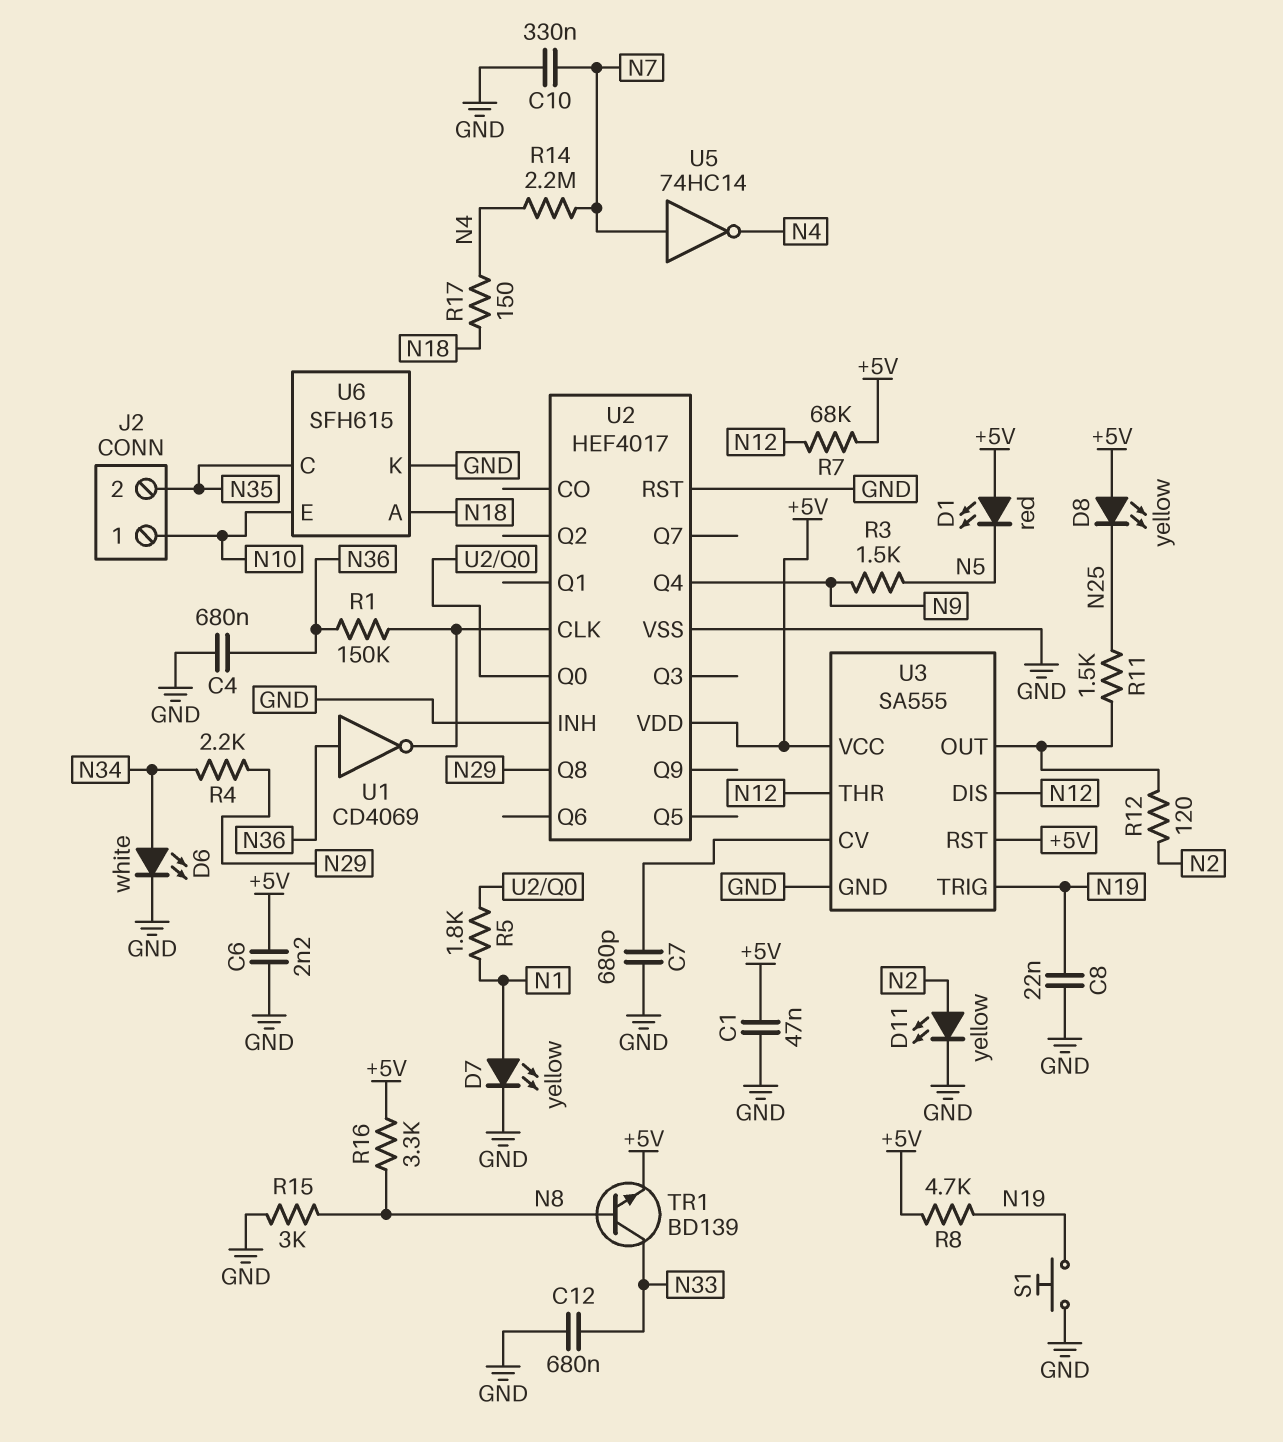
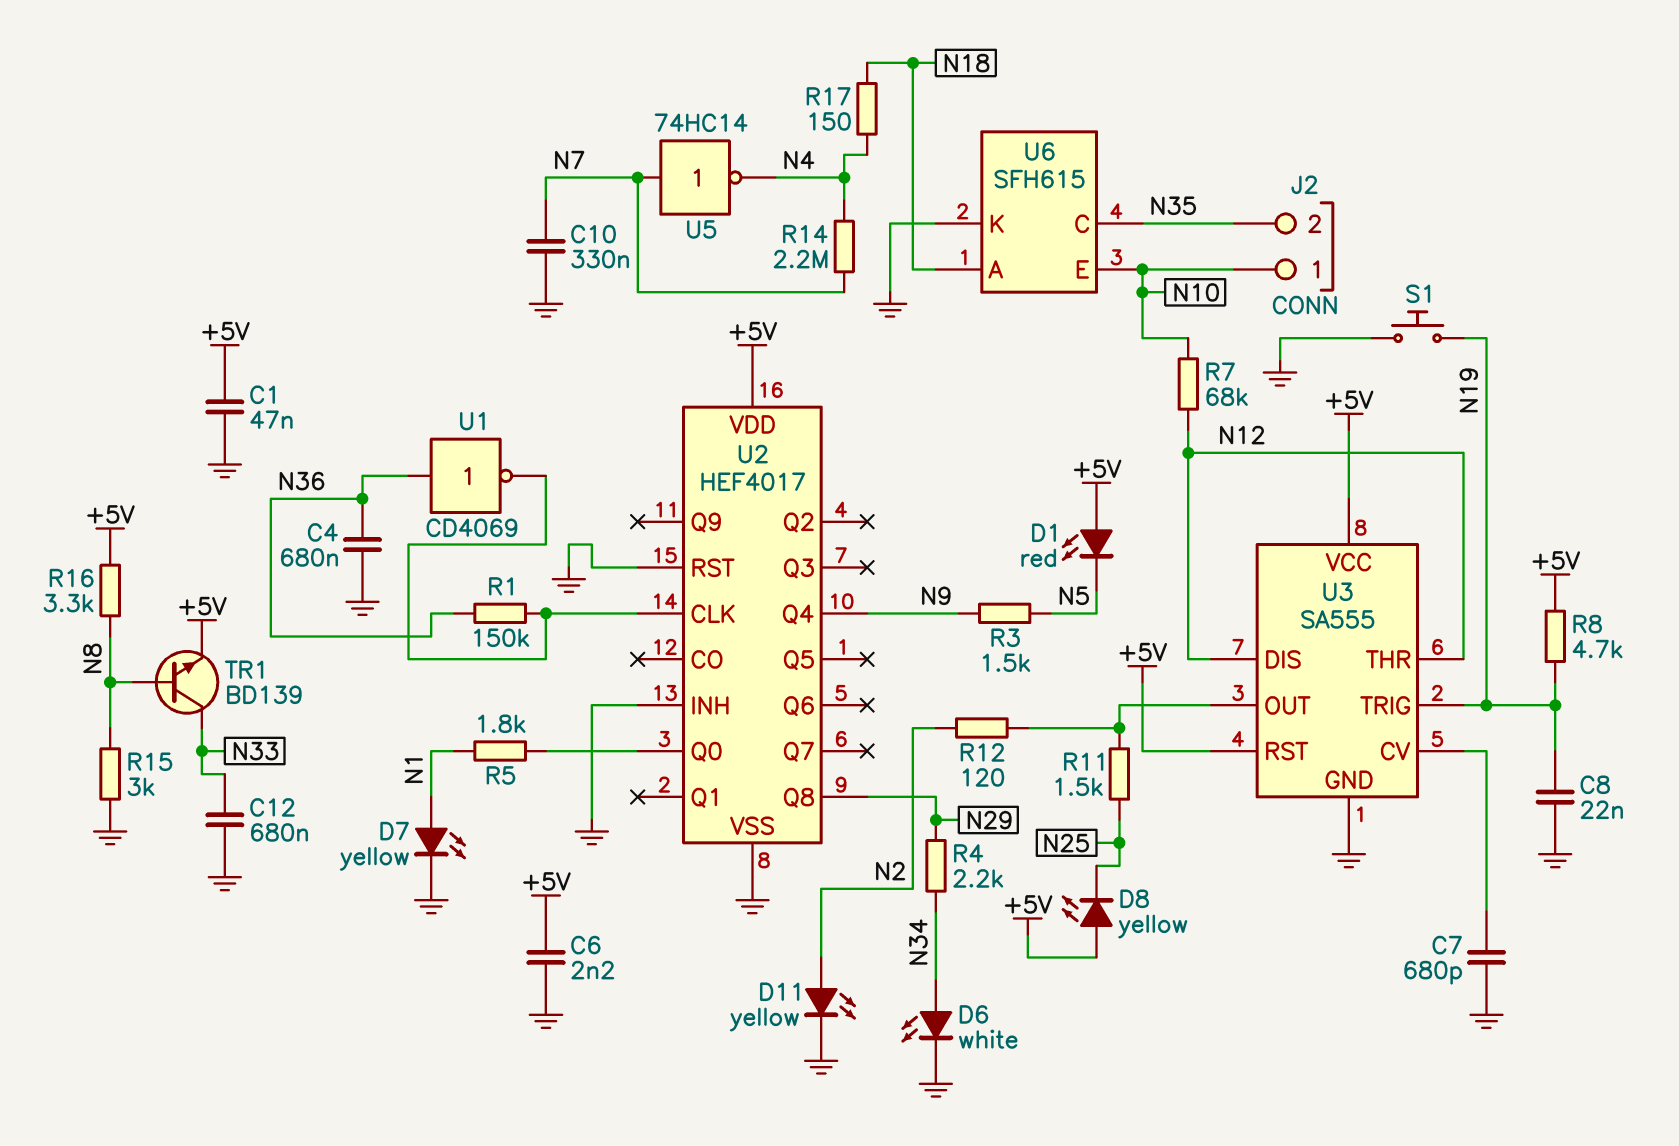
R7: 68k (+5V, N12) -> 68k (N10, N12)

